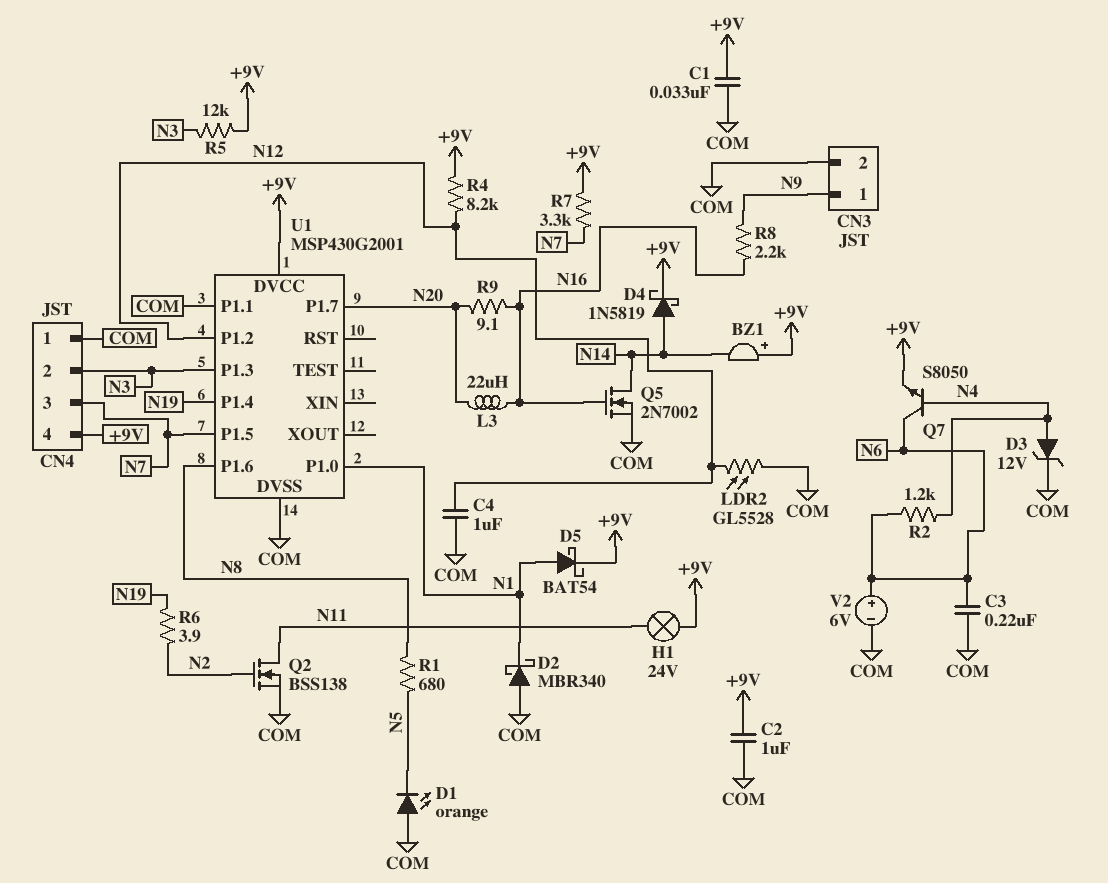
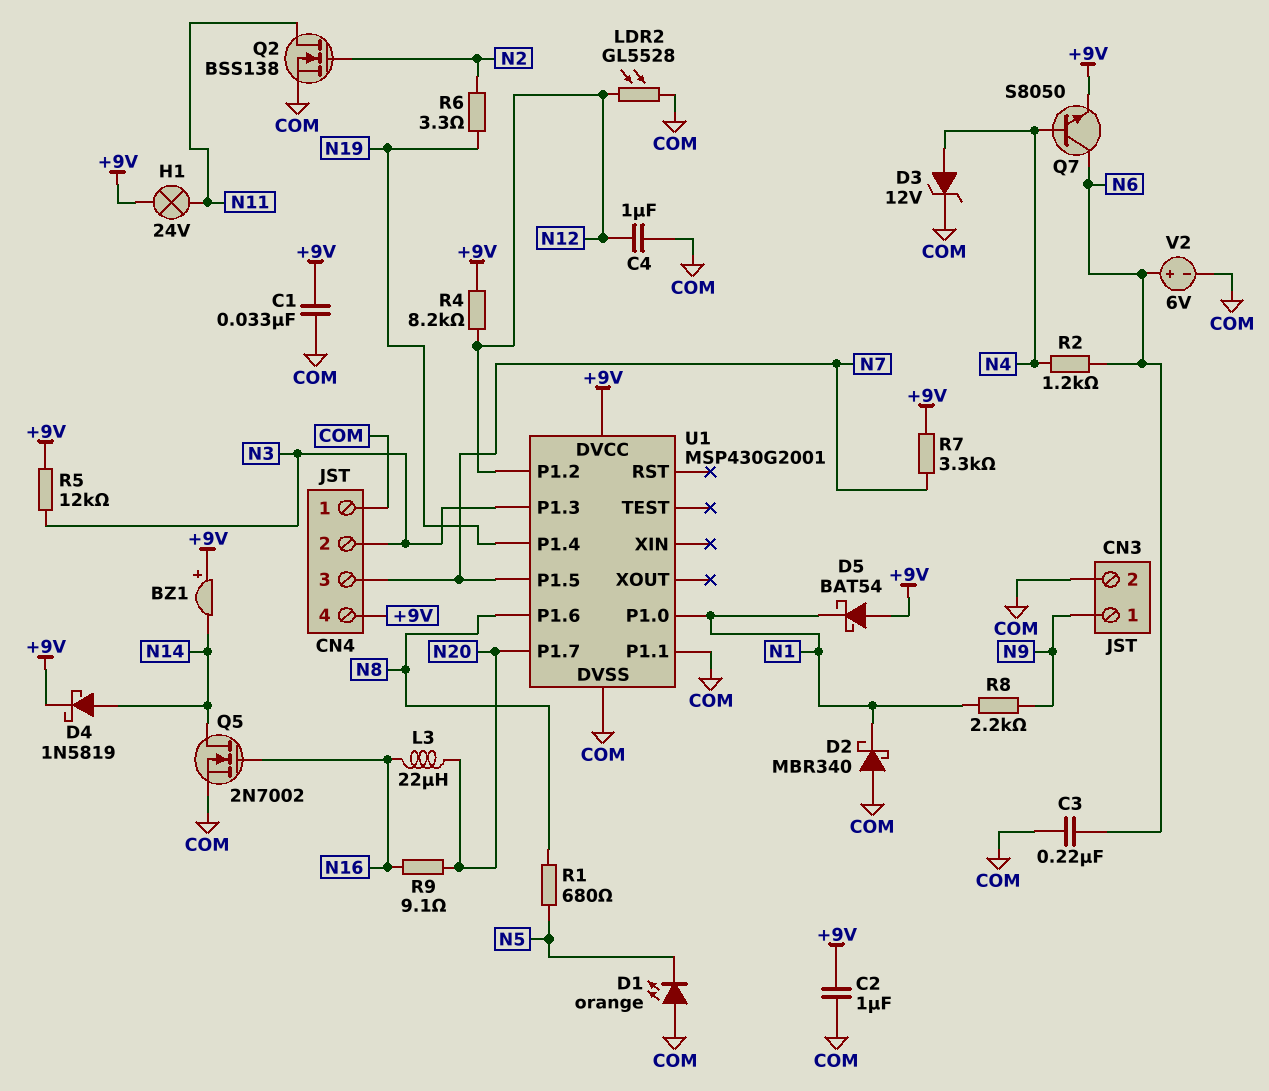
D5: schottky BAT54 (A N1, K +9V) -> schottky BAT54 (A +9V, K N1)
R6: 3.9 (N2, N19) -> 3.3 (N2, N19)
R8: 2.2k (N9, N16) -> 2.2k (N1, N9)

